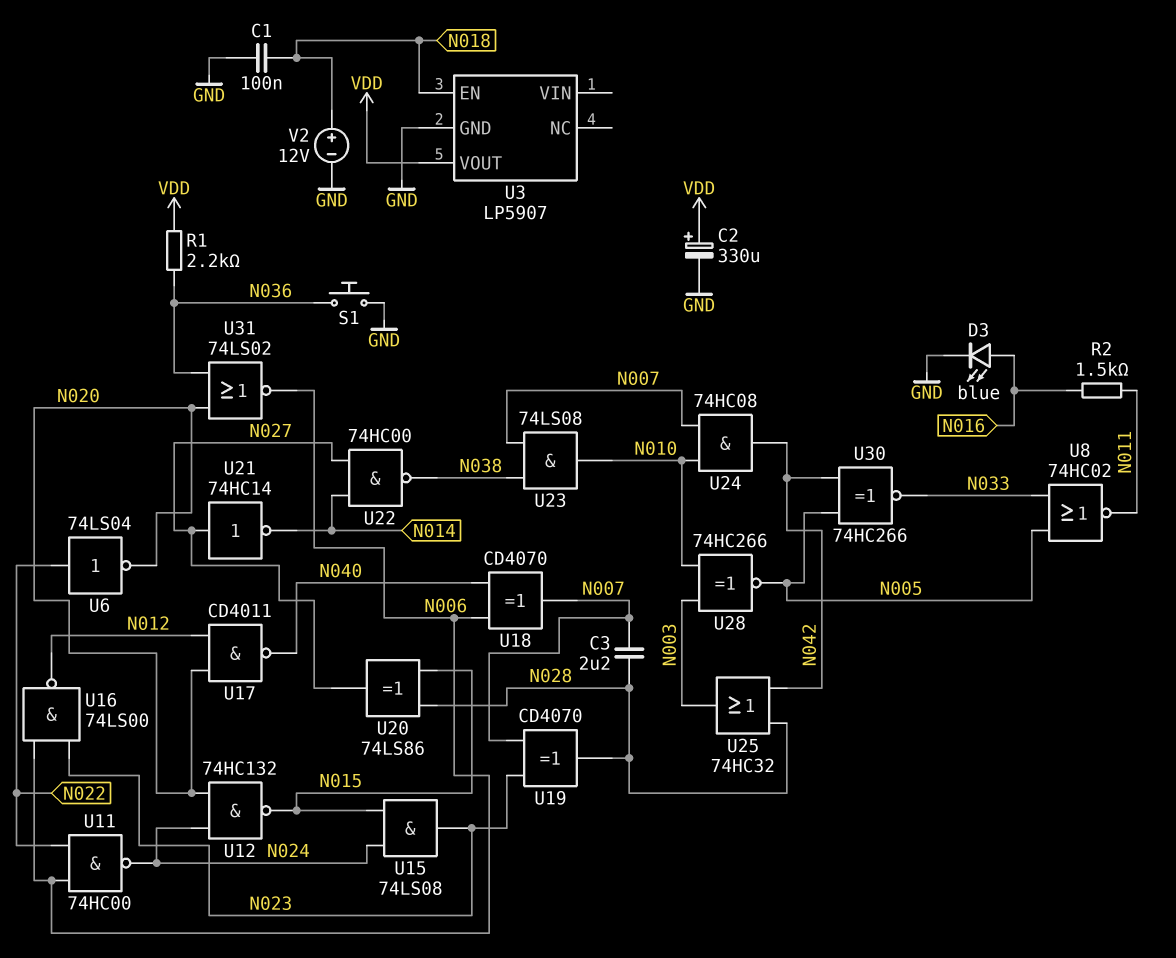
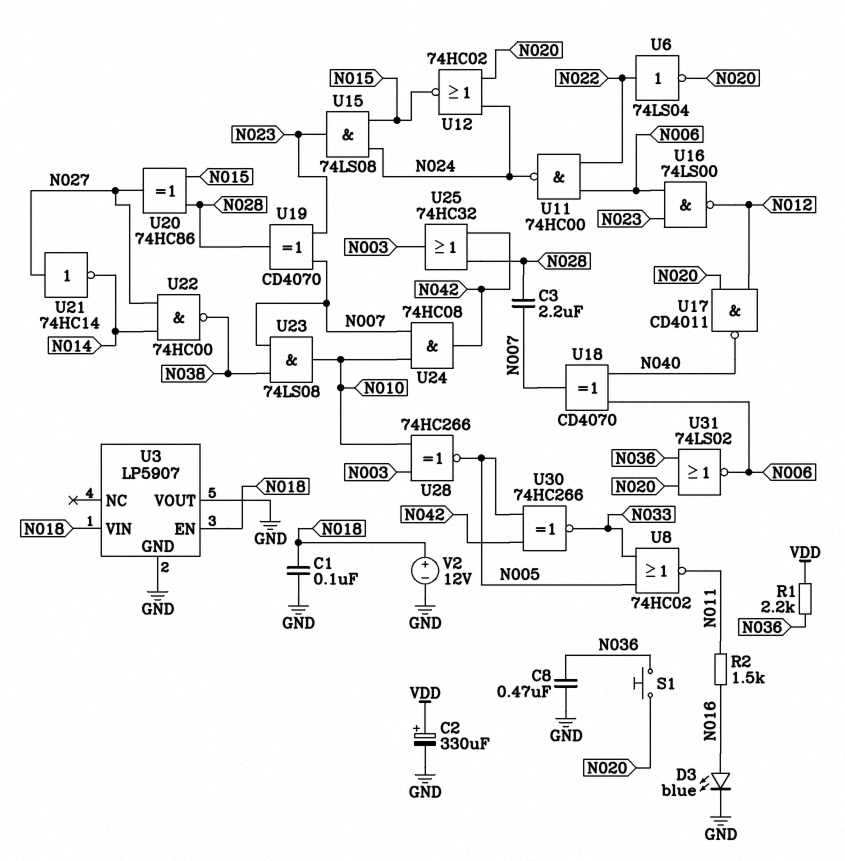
C8: none -> 470nF (GND, N036)
S1: button (GND, N036) -> button (N020, N036)
U3 pin VIN: none -> N018
U3 pin VOUT: VDD -> GND
U12: NAND 74HC132 (in N020, in N024, out N015) -> NOR 74HC02 (in N020, in N024, out N015)
U20: XOR 74LS86 (in N015, in N028, out N027) -> XOR 74HC86 (in N015, in N028, out N027)

